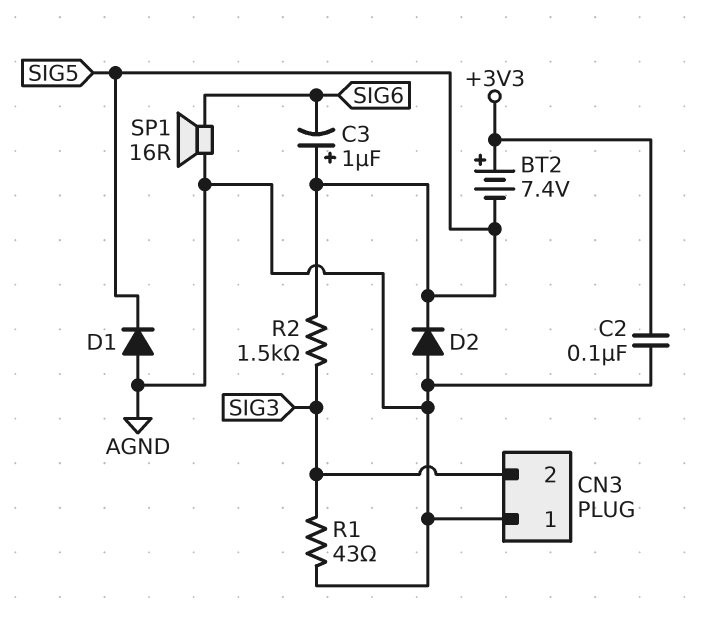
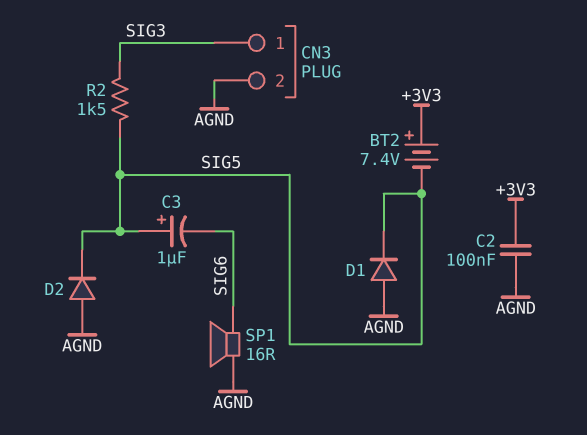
CN3 pin 1: AGND -> SIG3
CN3 pin 2: SIG3 -> AGND
R1: 43 (AGND, SIG3) -> none

